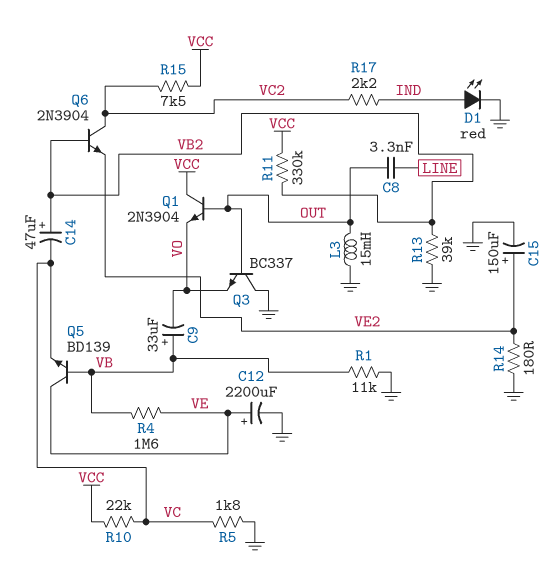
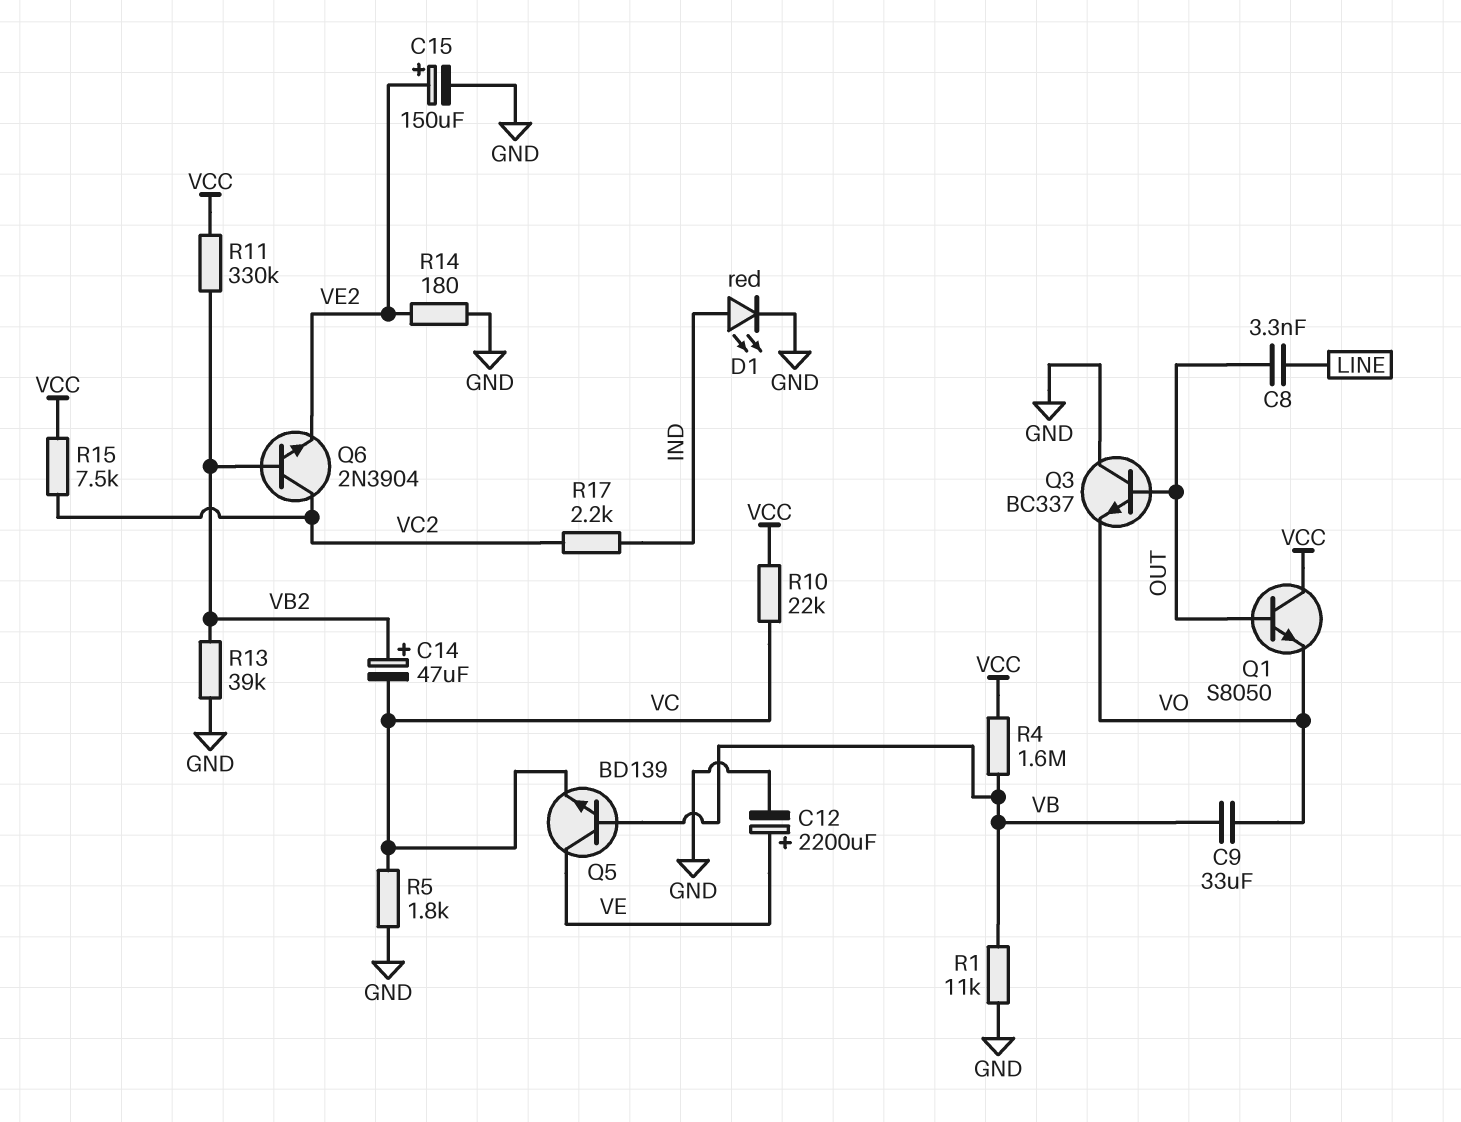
C9: 33uF (plus VB, minus VO) -> 33uF (VB, VO)
L3: 15mH (GND, OUT) -> none
Q1: NPN 2N3904 (B OUT, C VCC, E VO) -> NPN S8050 (B OUT, C VCC, E VO)
R4: 1.6M (VB, VE) -> 1.6M (VB, VCC)

